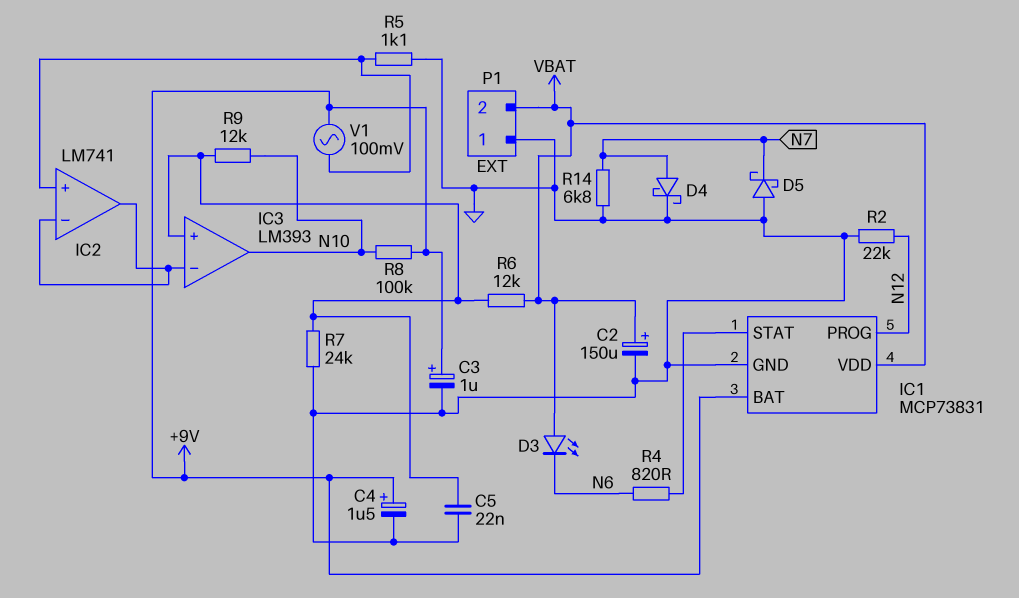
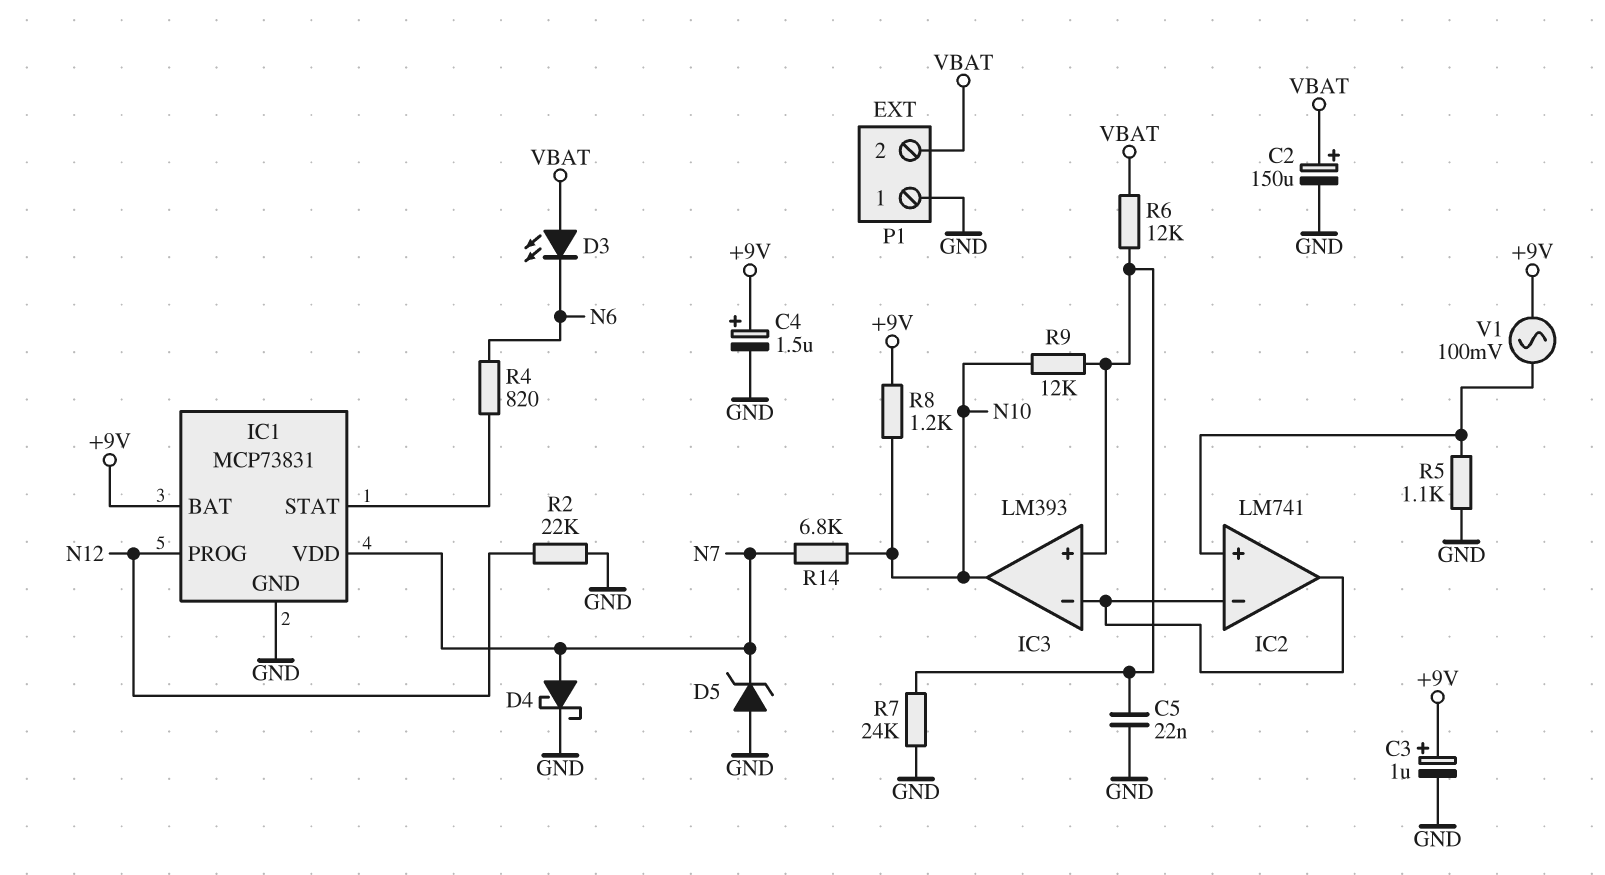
D5: schottky (A GND, K N7) -> zener (A GND, K N7)
IC1 pin VDD: VBAT -> N7
R8: 100k (+9V, N10) -> 1.2k (+9V, N10)
R14: 6.8k (GND, N7) -> 6.8k (N7, N10)

